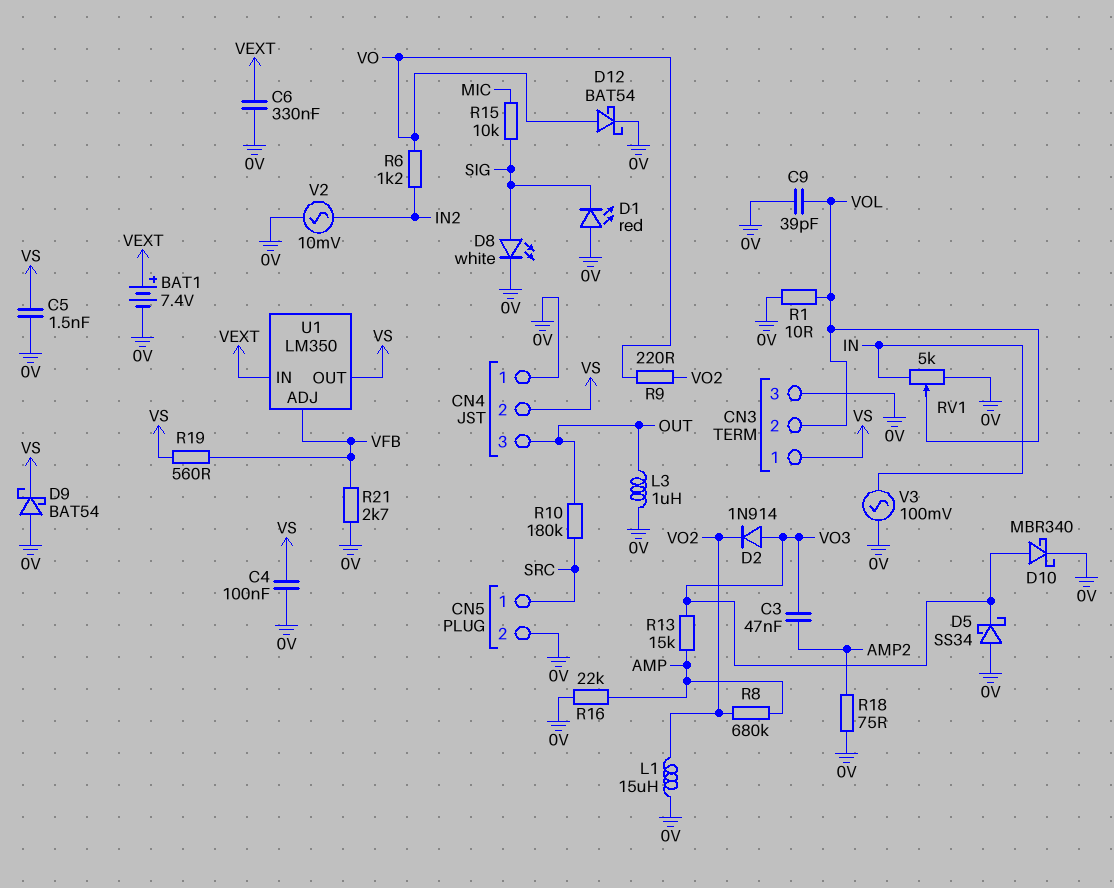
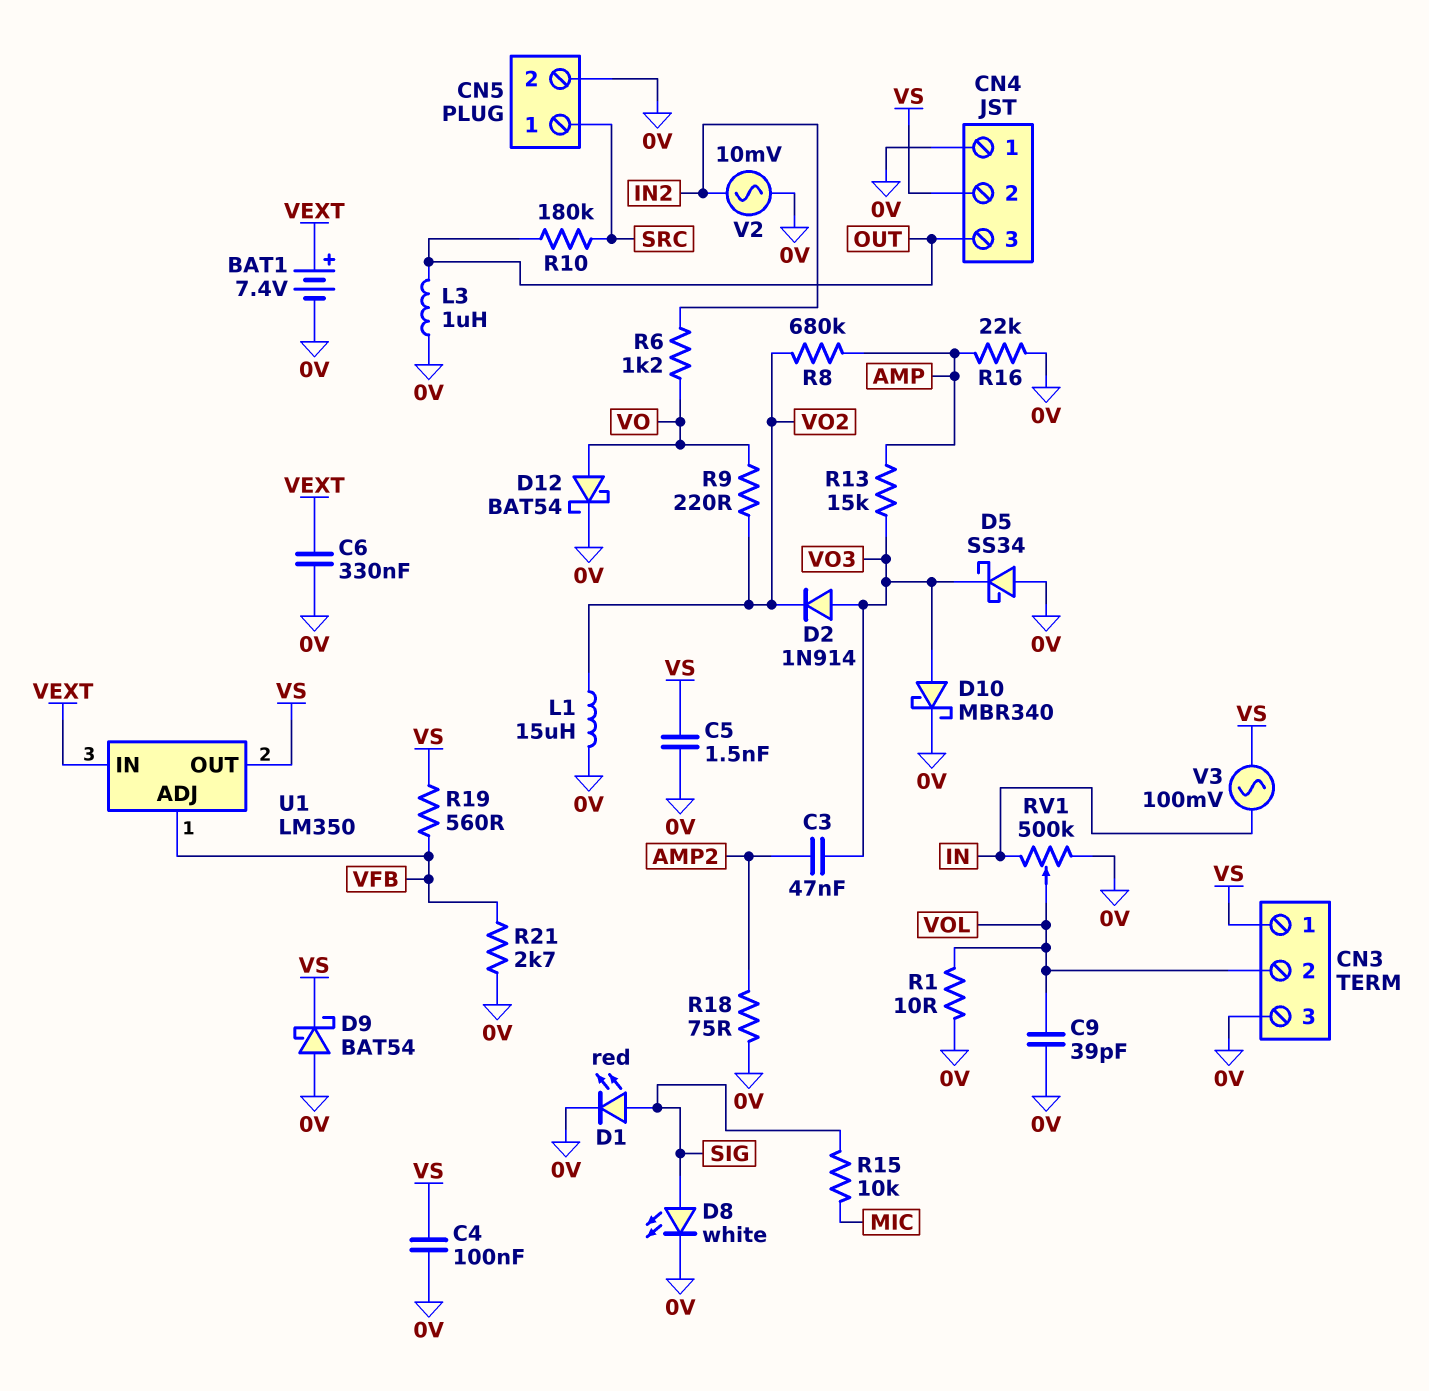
D1: LED red (A 0V, K SIG) -> LED red (A SIG, K 0V)
RV1: 5k (0V, IN, wiper VOL) -> 500k (0V, IN, wiper VOL)
V3: AC 100mV (0V, IN) -> AC 100mV (IN, VS)

